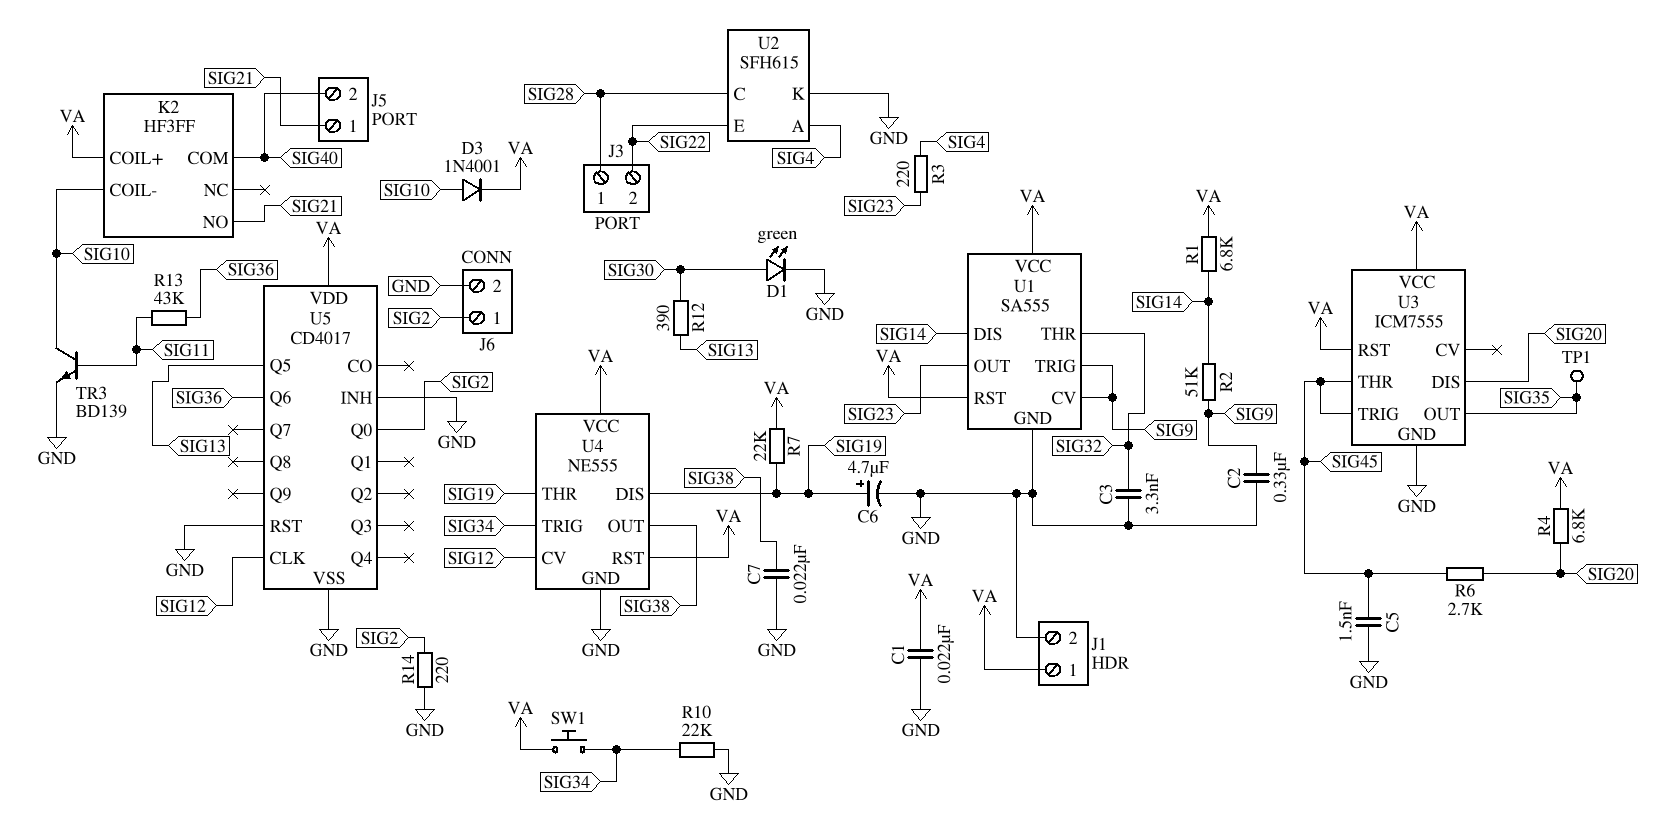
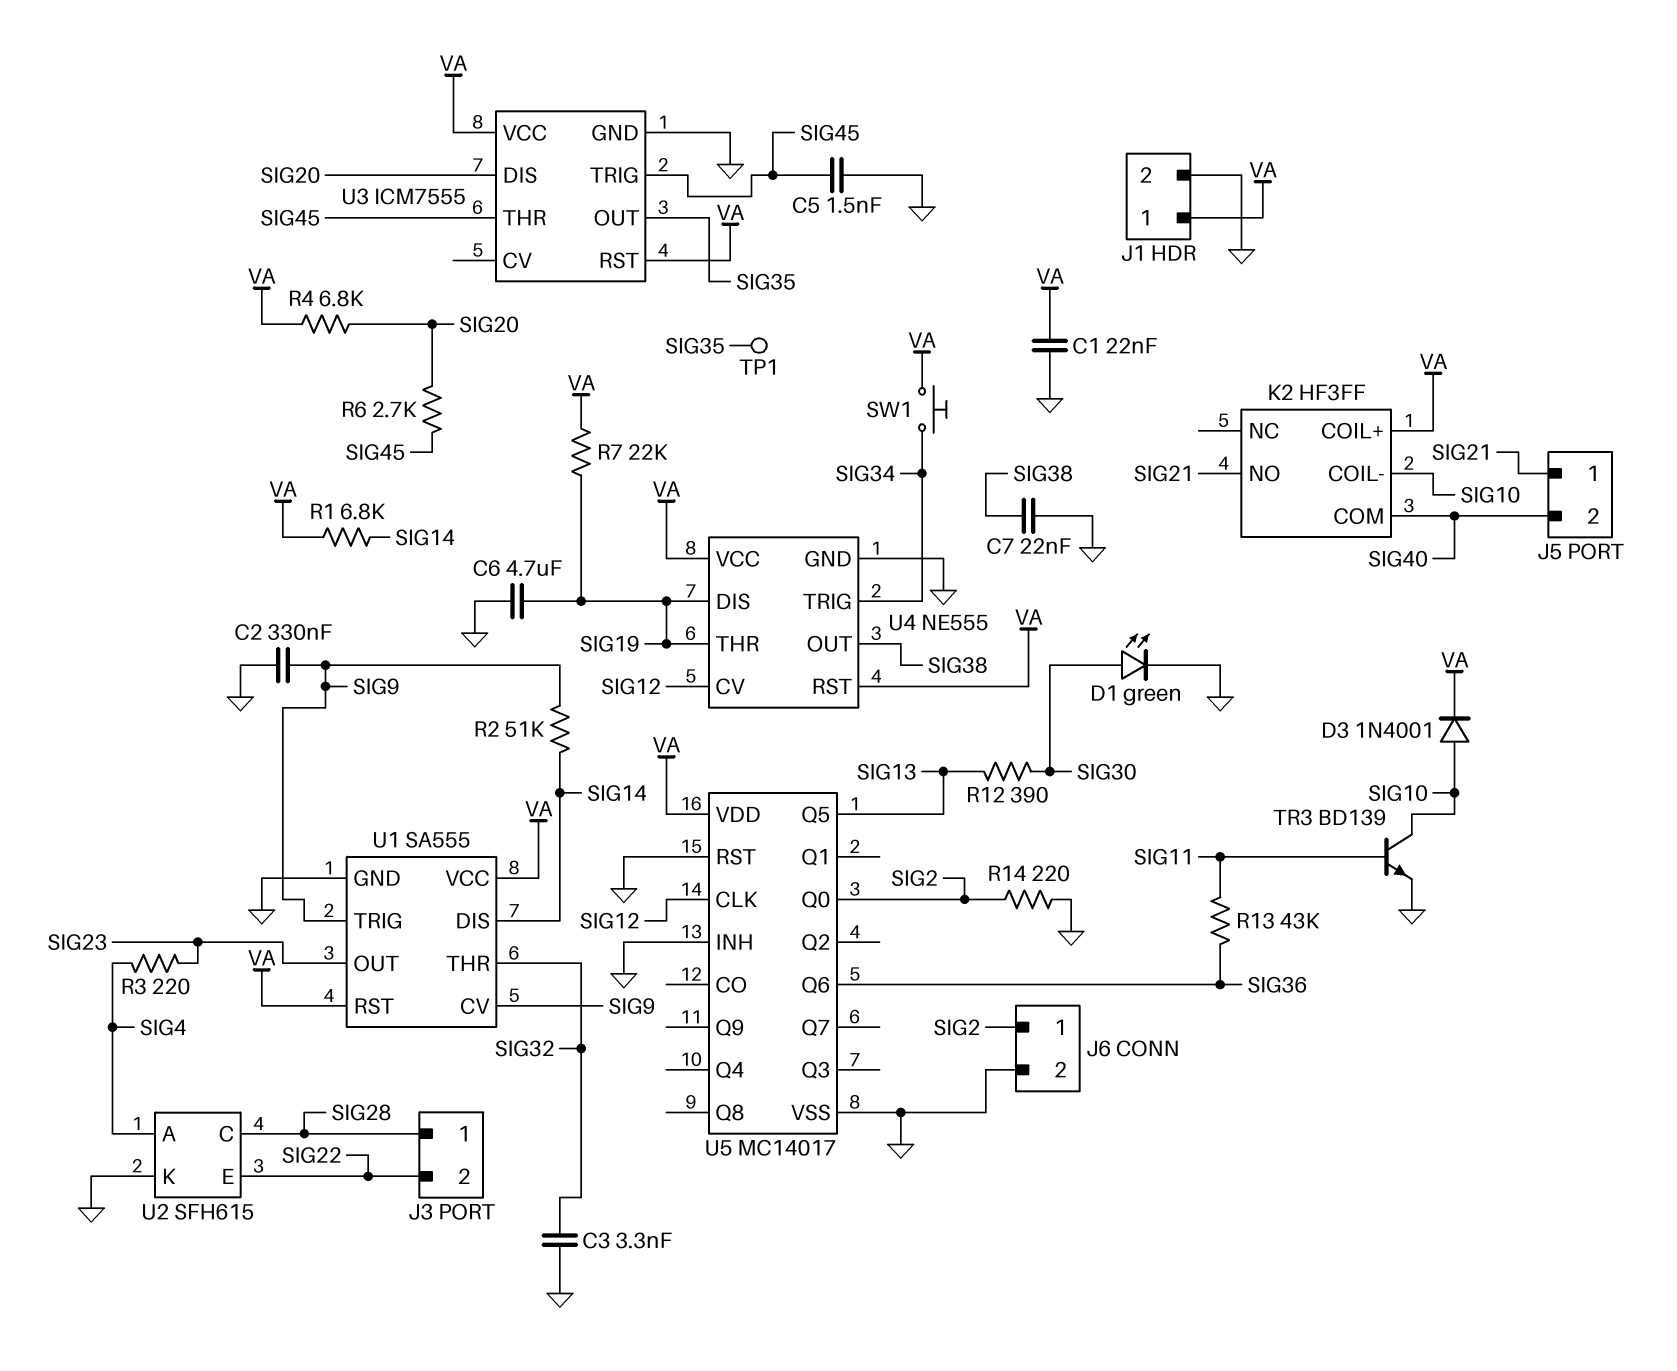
C6: 4.7uF (plus SIG19, minus GND) -> 4.7uF (GND, SIG19)
R10: 22k (GND, SIG34) -> none
U5: CD4017 -> MC14017

